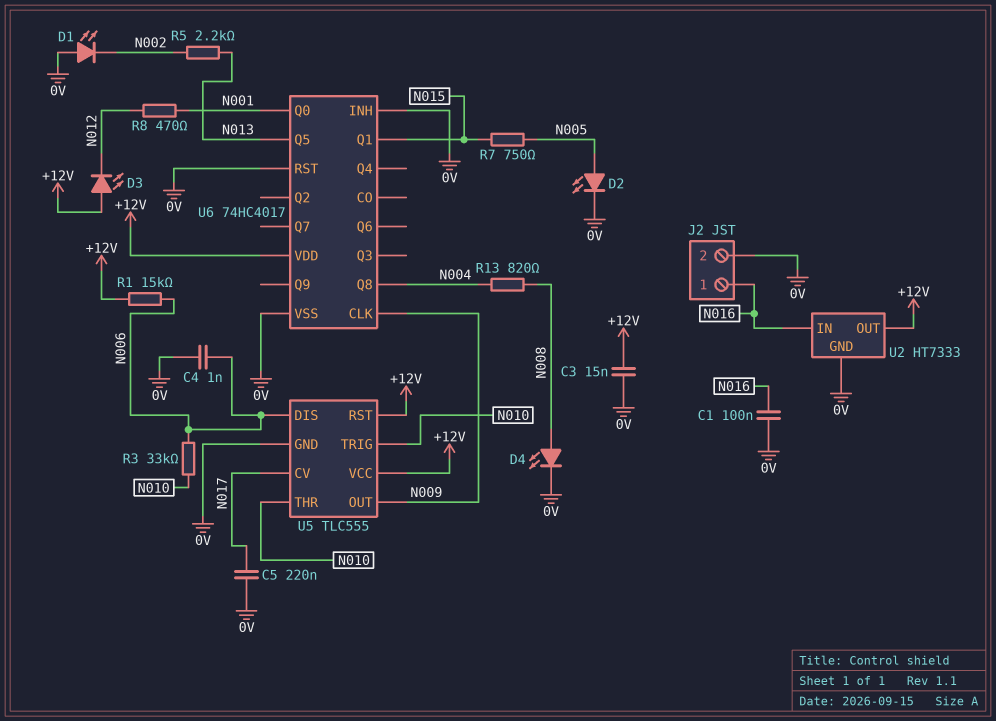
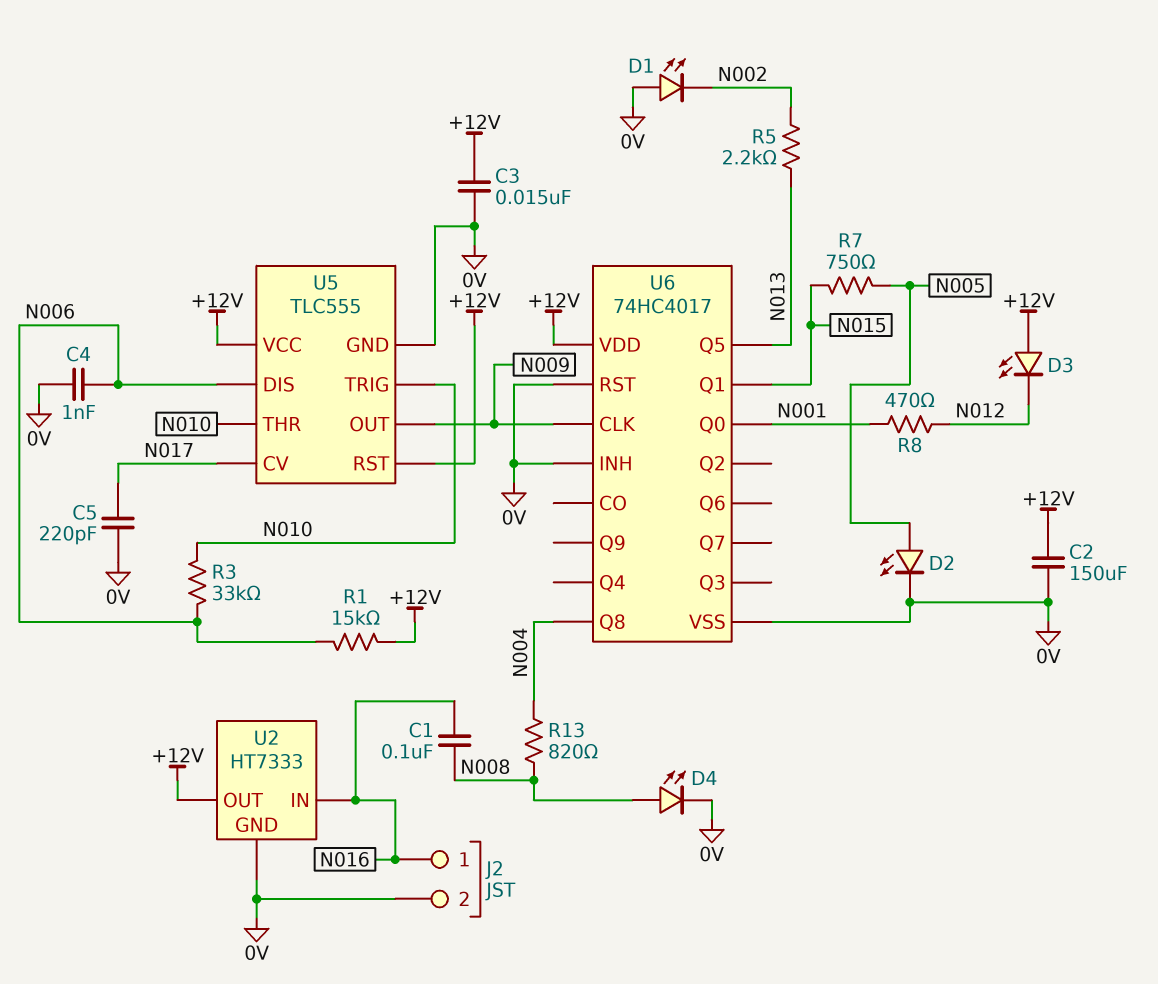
C1: 100nF (0V, N016) -> 100nF (N008, N016)
C2: none -> 150uF (+12V, 0V)
C5: 220nF (0V, N017) -> 220pF (0V, N017)

